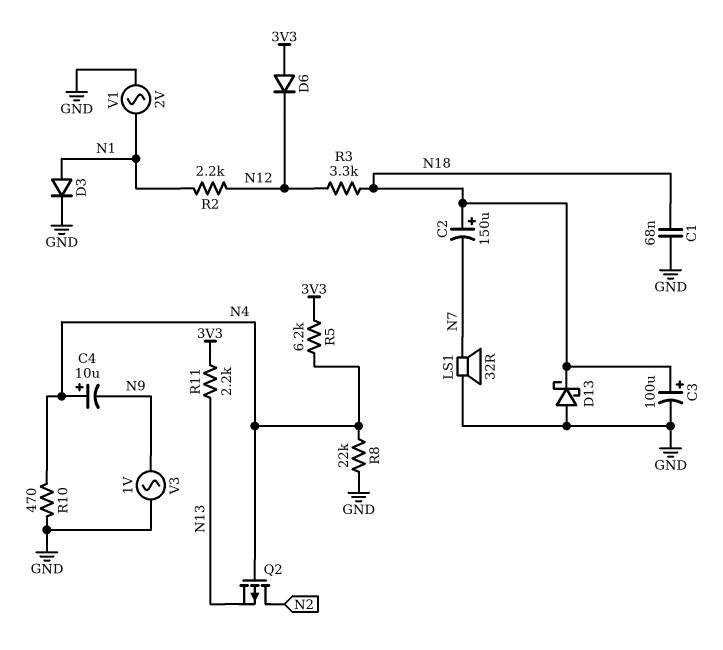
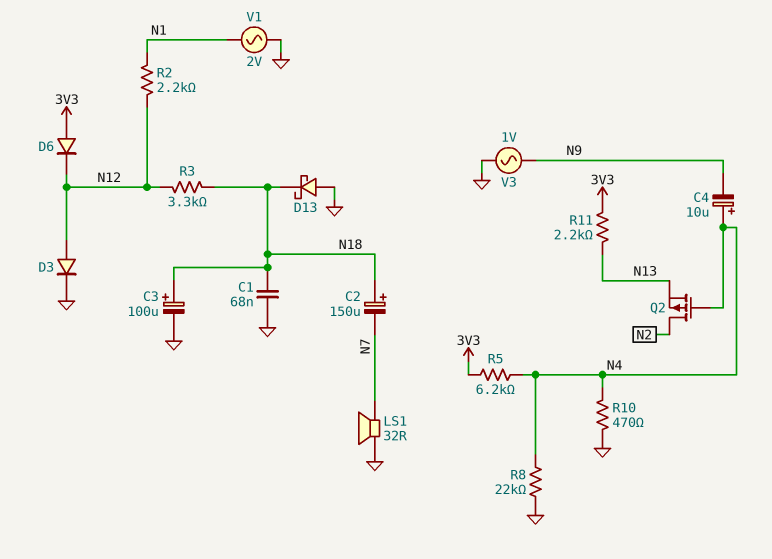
D3: diode (A N1, K GND) -> diode (A N12, K GND)

